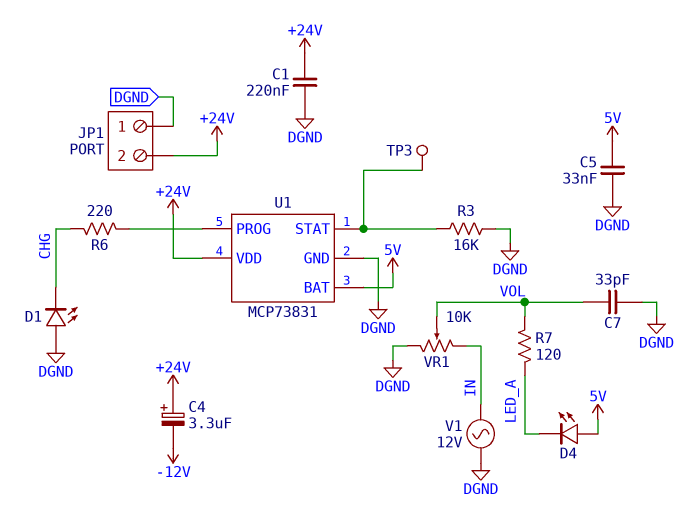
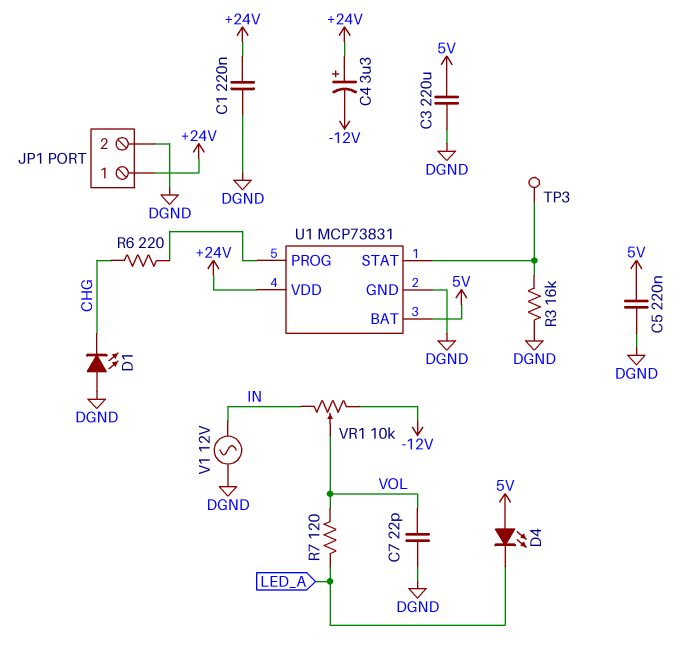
C3: none -> 220uF (5V, DGND)
C5: 33nF (5V, DGND) -> 220nF (5V, DGND)
C7: 33pF (DGND, VOL) -> 22pF (DGND, VOL)
JP1 pin 1: DGND -> +24V
JP1 pin 2: +24V -> DGND
VR1: 10k (DGND, IN, wiper VOL) -> 10k (-12V, IN, wiper VOL)

